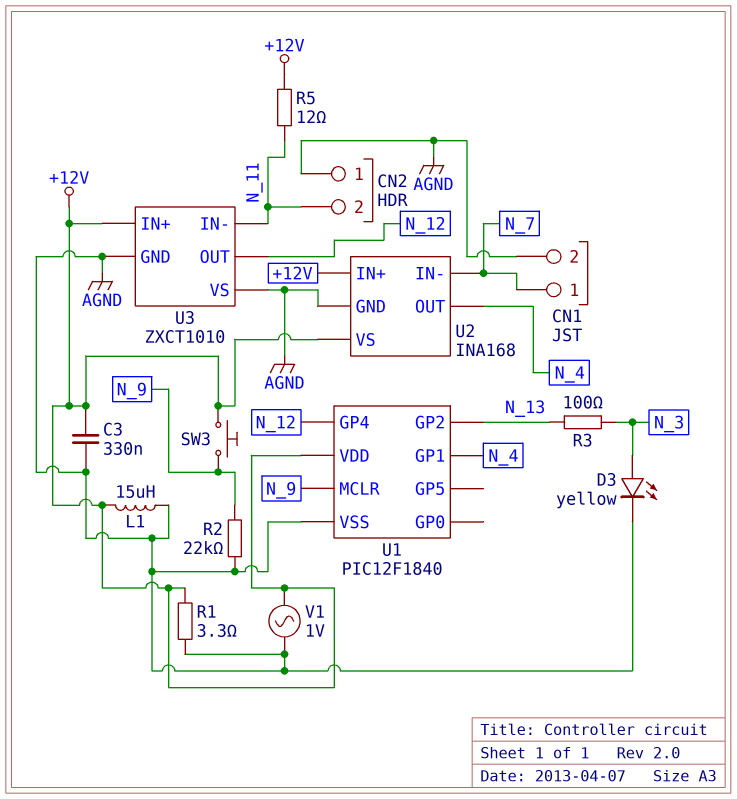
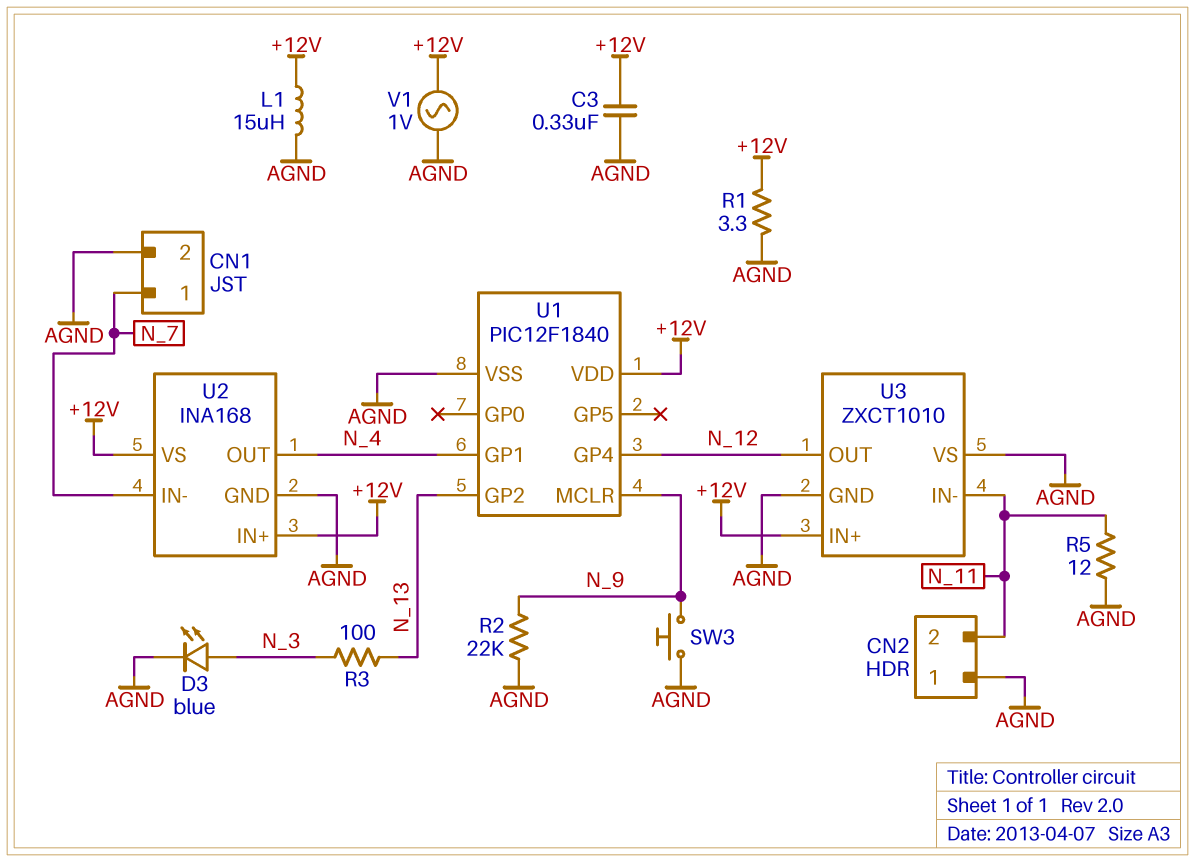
D3: LED yellow (A N_3, K AGND) -> LED blue (A N_3, K AGND)
R5: 12 (+12V, N_11) -> 12 (AGND, N_11)
SW3: button (+12V, N_9) -> button (AGND, N_9)

